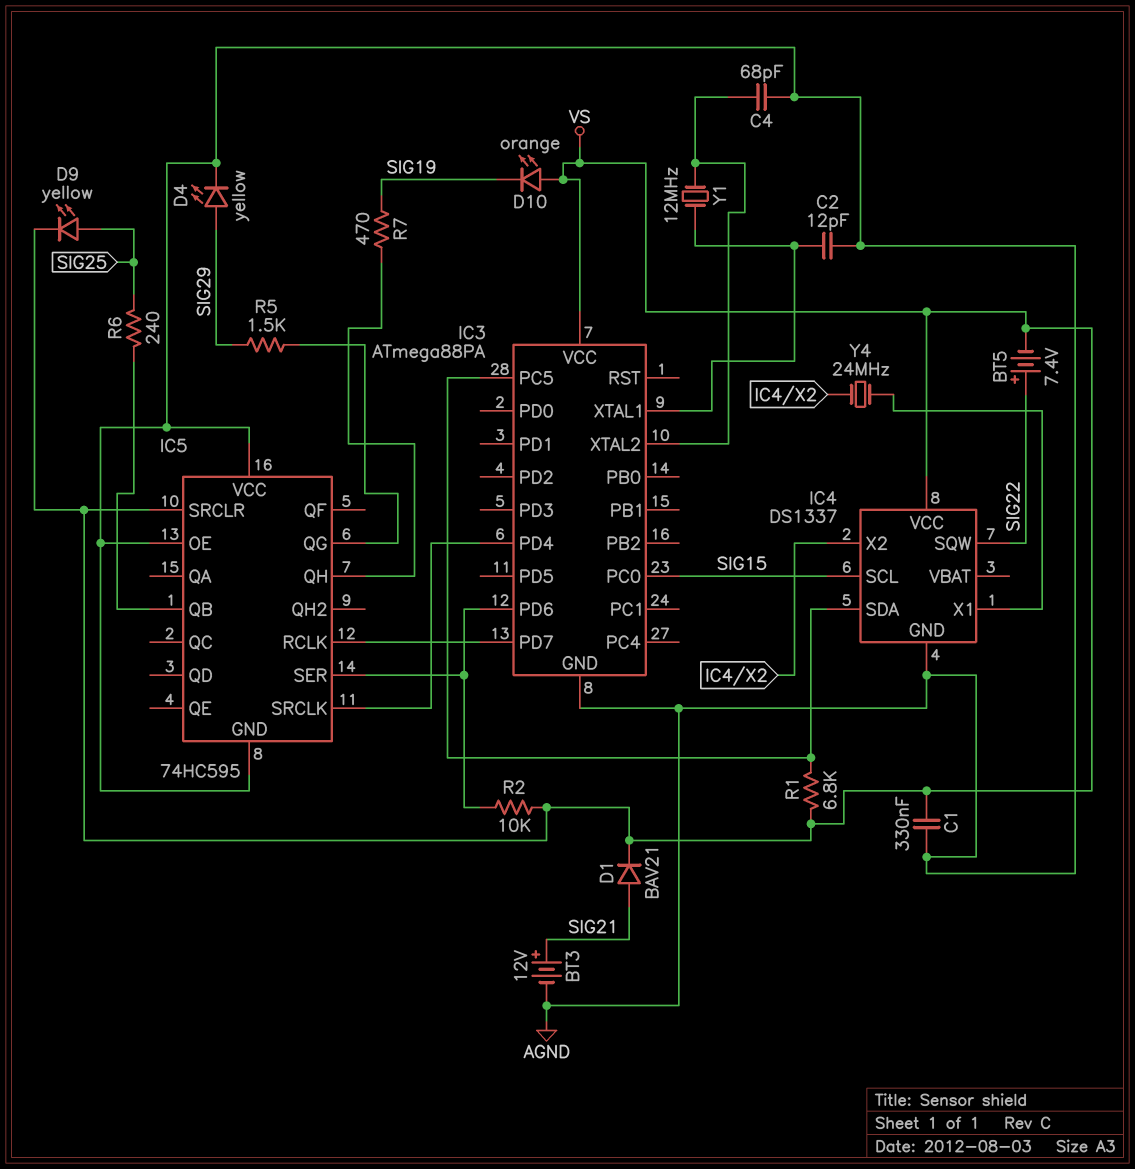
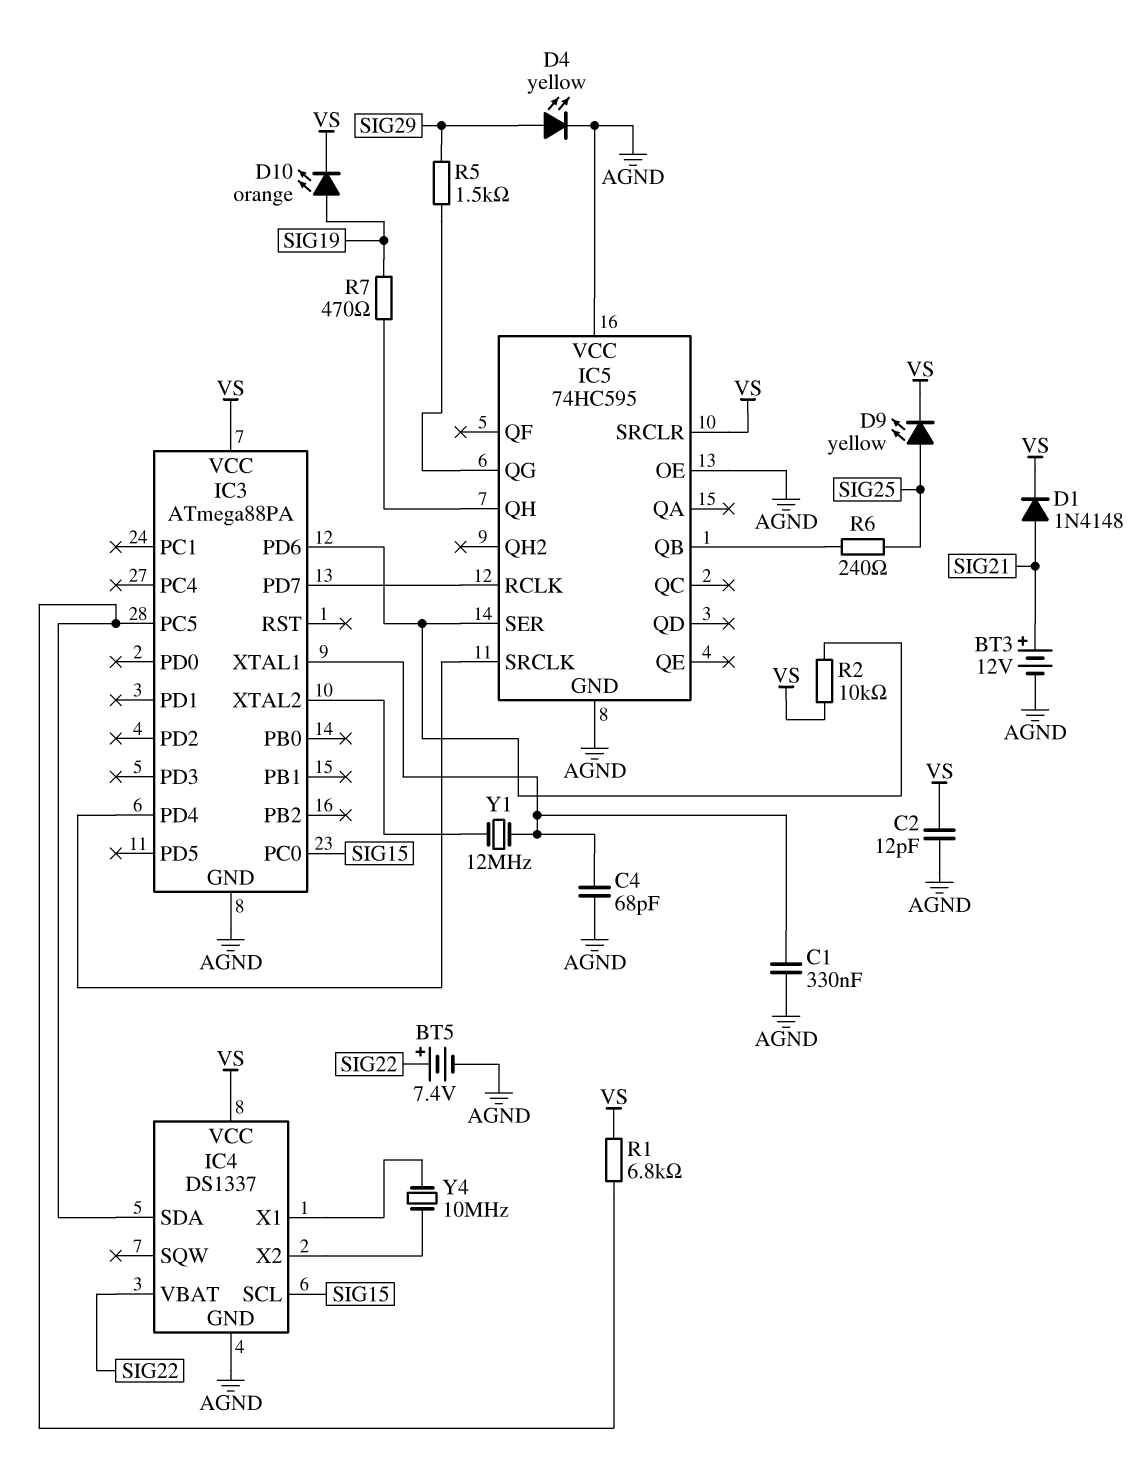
BT5: 7.4V (plus SIG22, minus VS) -> 7.4V (plus SIG22, minus AGND)
C1: 330nF (AGND, VS) -> 330nF (AGND, IC3/XTAL1)
C2: 12pF (AGND, IC3/XTAL1) -> 12pF (AGND, VS)
C4: 68pF (AGND, IC3/XTAL2) -> 68pF (AGND, IC3/XTAL1)
D1: diode BAV21 (A SIG21, K VS) -> diode 1N4148 (A SIG21, K VS)
D10: LED orange (A VS, K SIG19) -> LED orange (A SIG19, K VS)
IC4 pin SQW: SIG22 -> none
IC4 pin VBAT: none -> SIG22
Y4: 24MHz (IC4/X1, IC4/X2) -> 10MHz (IC4/X1, IC4/X2)

